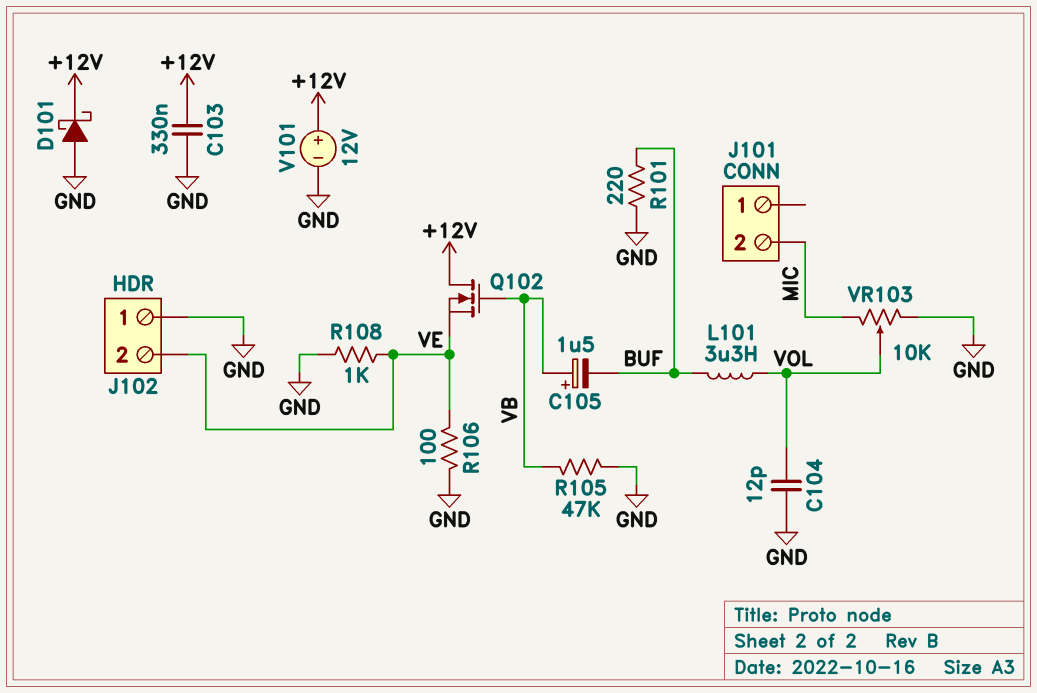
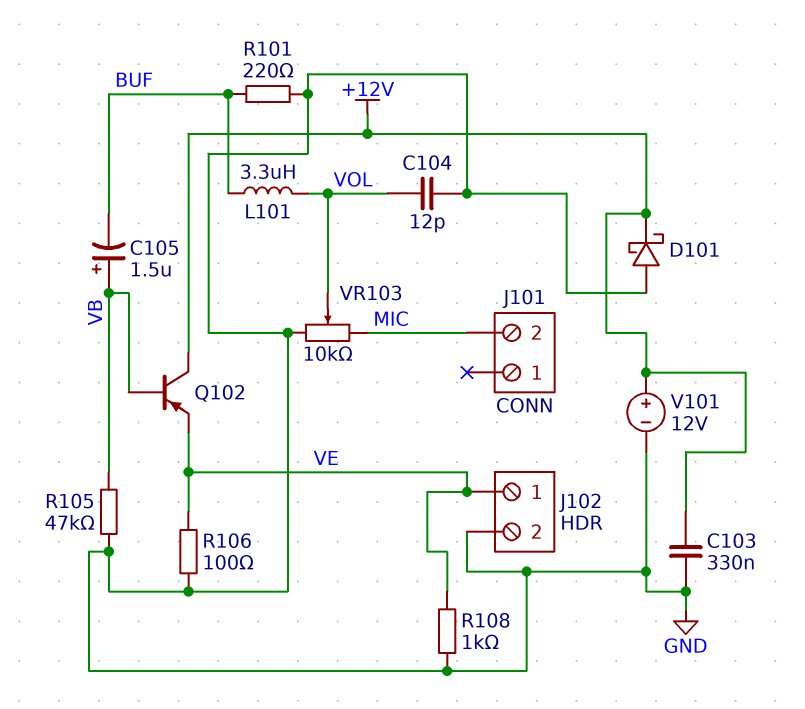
J102 pin 1: GND -> VE
J102 pin 2: VE -> GND
Q102: NMOS (G VB, D +12V, S VE) -> PNP (B VB, C +12V, E VE)

